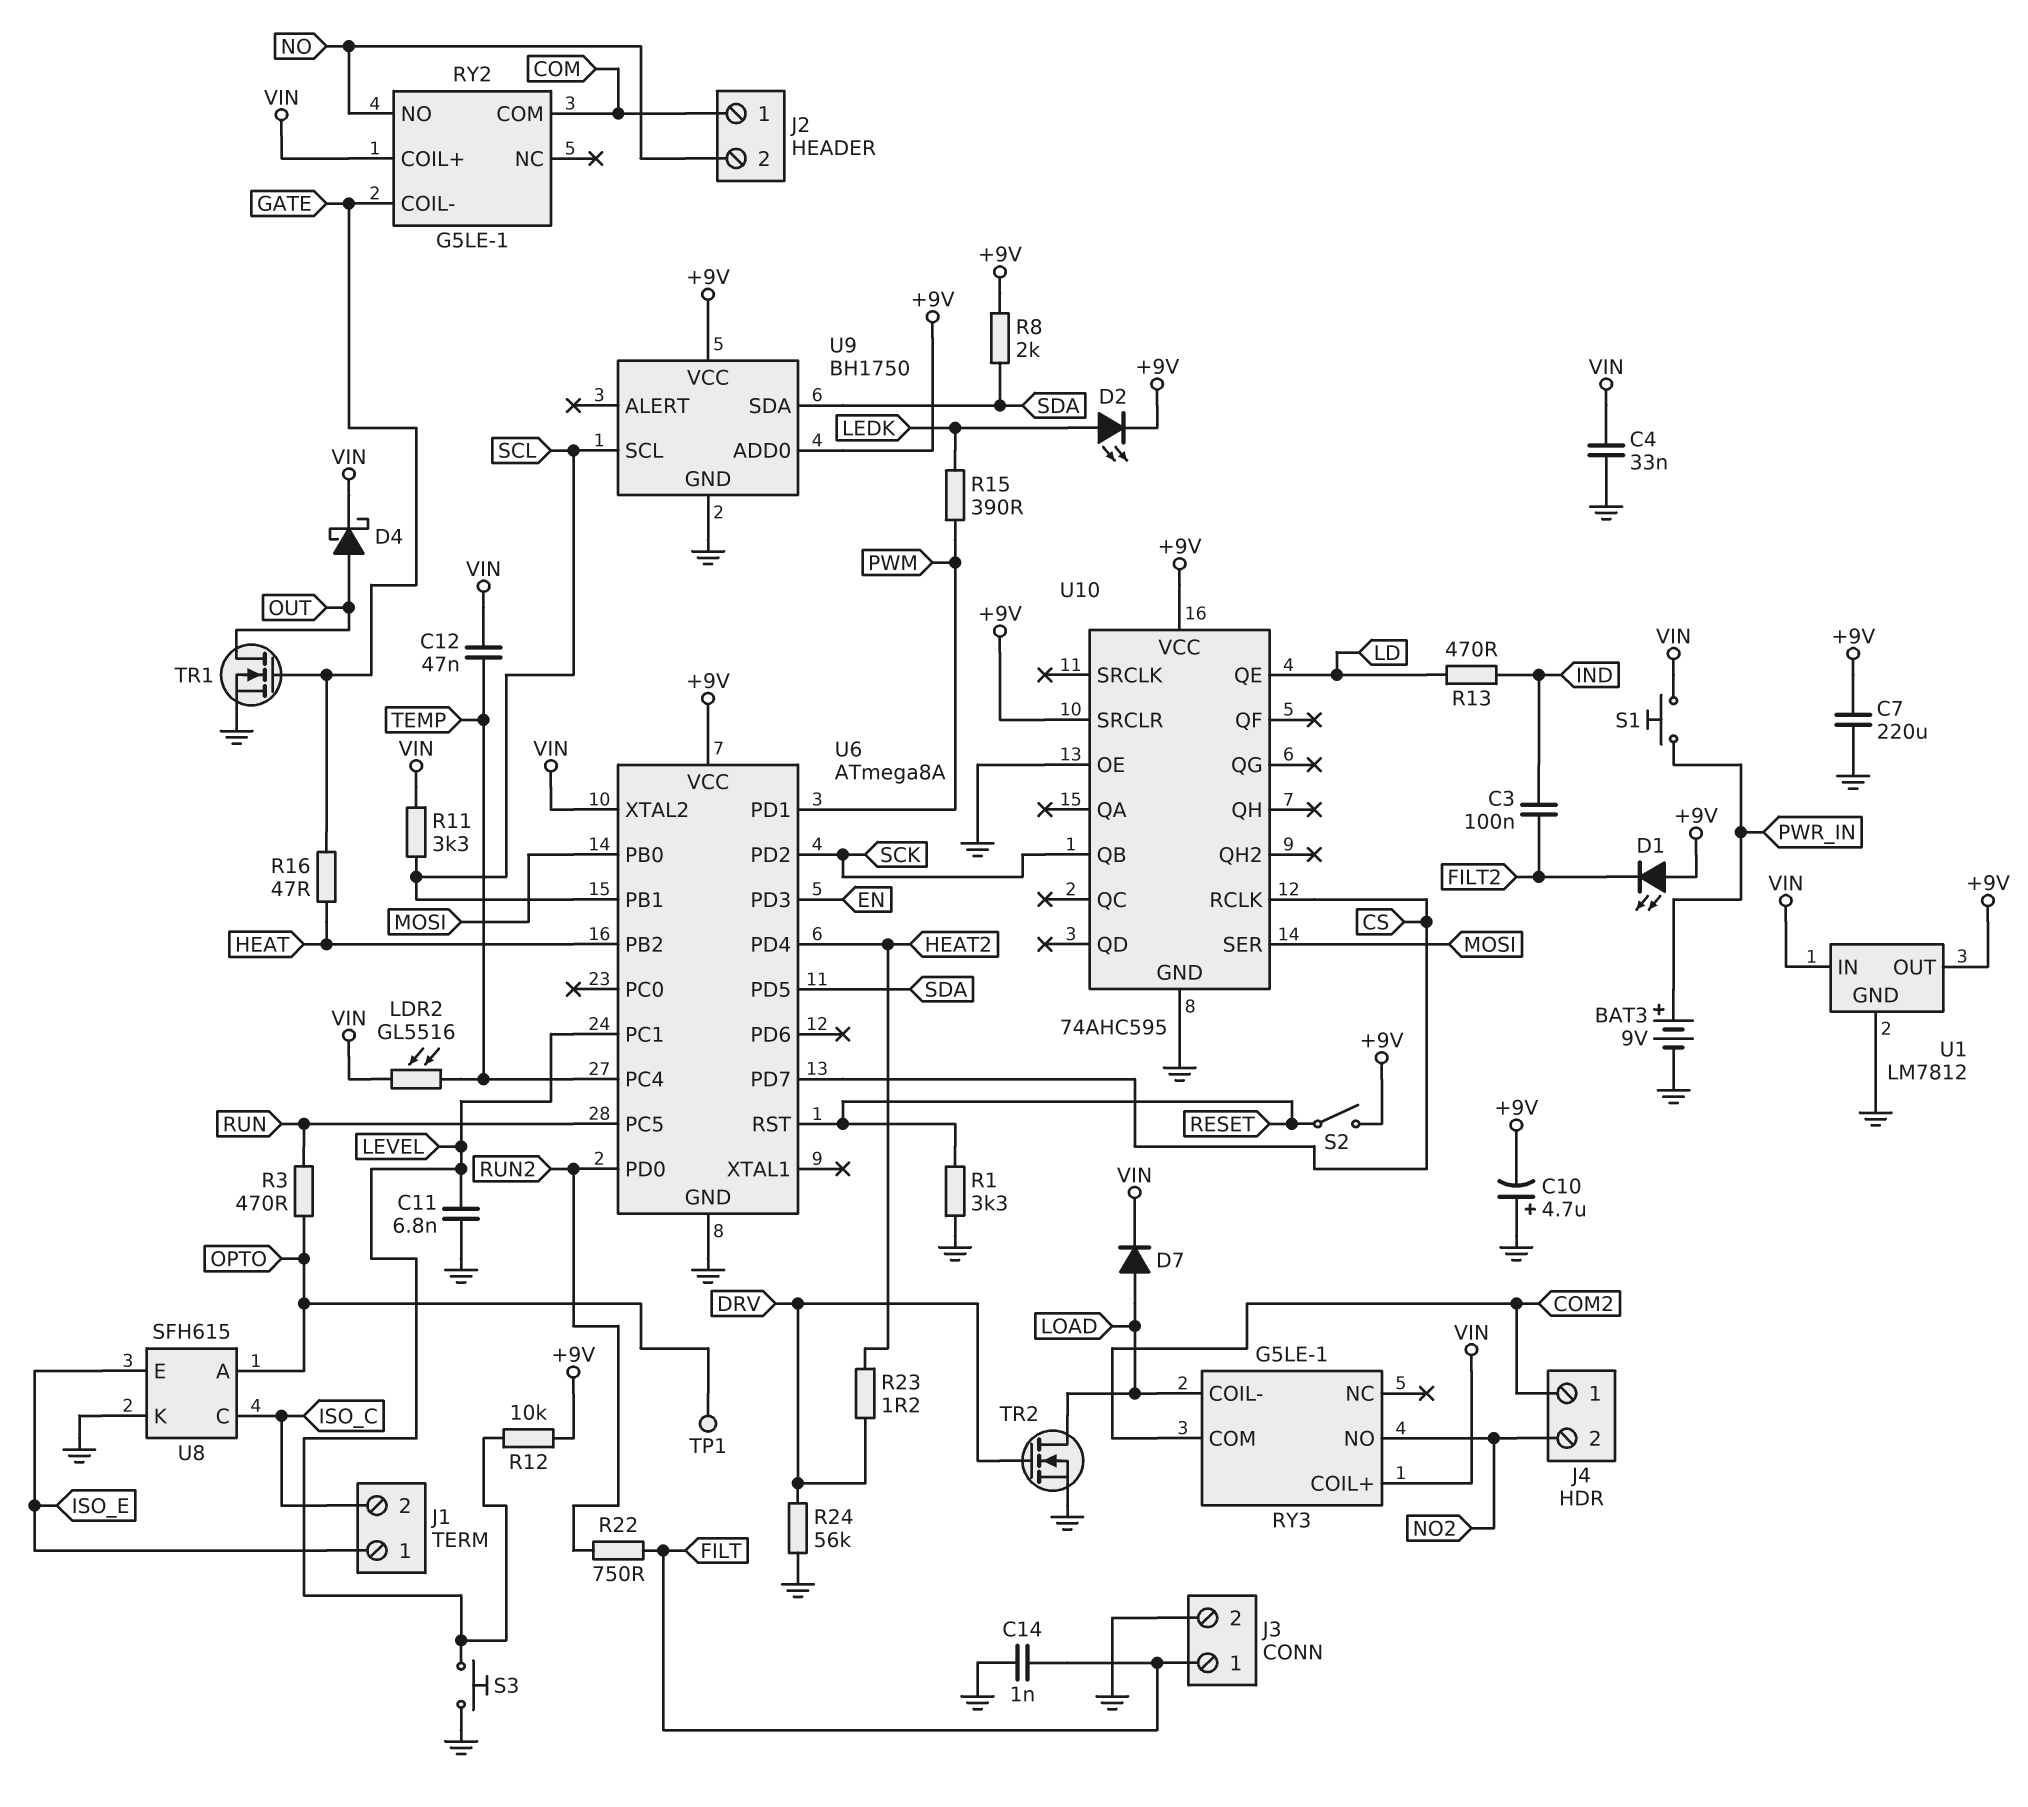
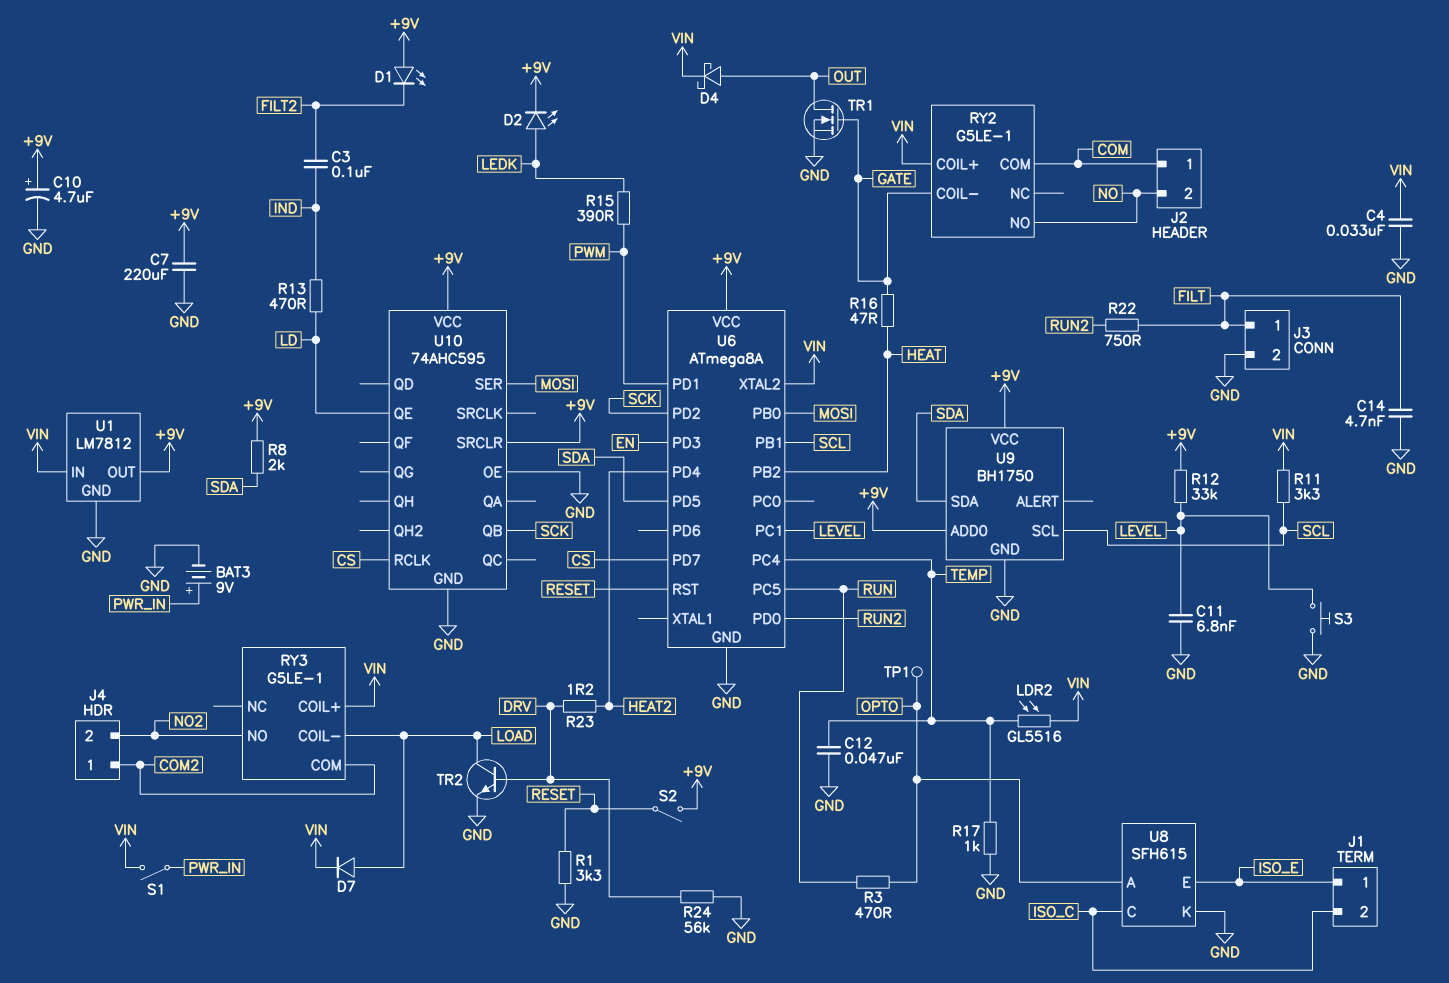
C10: 4.7uF (plus GND, minus +9V) -> 4.7uF (plus +9V, minus GND)
C12: 47nF (TEMP, VIN) -> 47nF (GND, TEMP)
C14: 1nF (FILT, GND) -> 4.7nF (FILT, GND)
R12: 10k (+9V, LEVEL) -> 33k (+9V, LEVEL)
R17: none -> 1k (GND, TEMP)
S1: button (PWR_IN, VIN) -> switch (PWR_IN, VIN)
TR2: NMOS (G DRV, D LOAD, S GND) -> NPN (B DRV, C LOAD, E GND)

